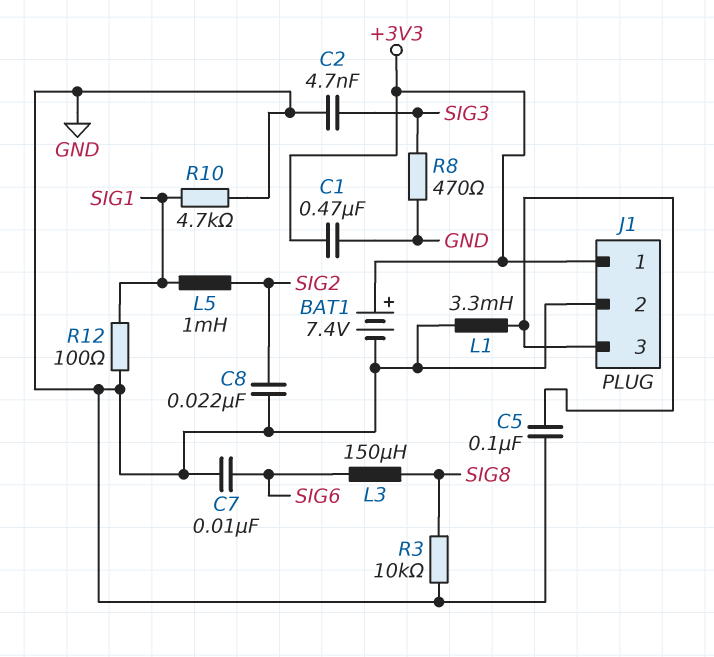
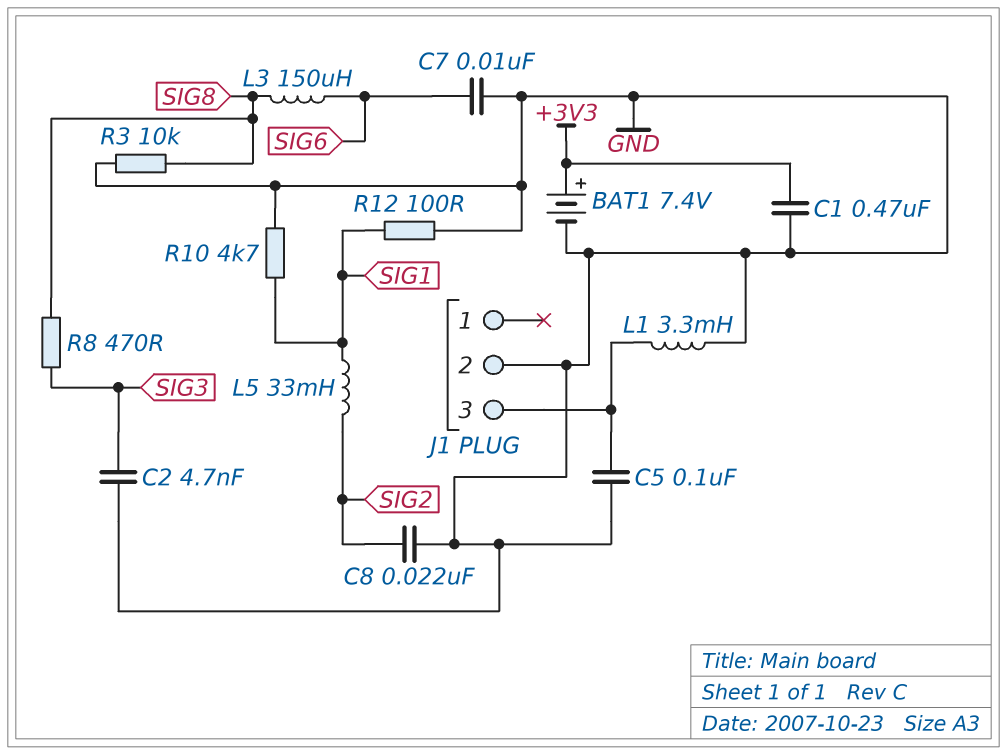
J1 pin 1: +3V3 -> none
L5: 1mH (SIG1, SIG2) -> 33mH (SIG1, SIG2)
R8: 470 (GND, SIG3) -> 470 (SIG3, SIG8)

